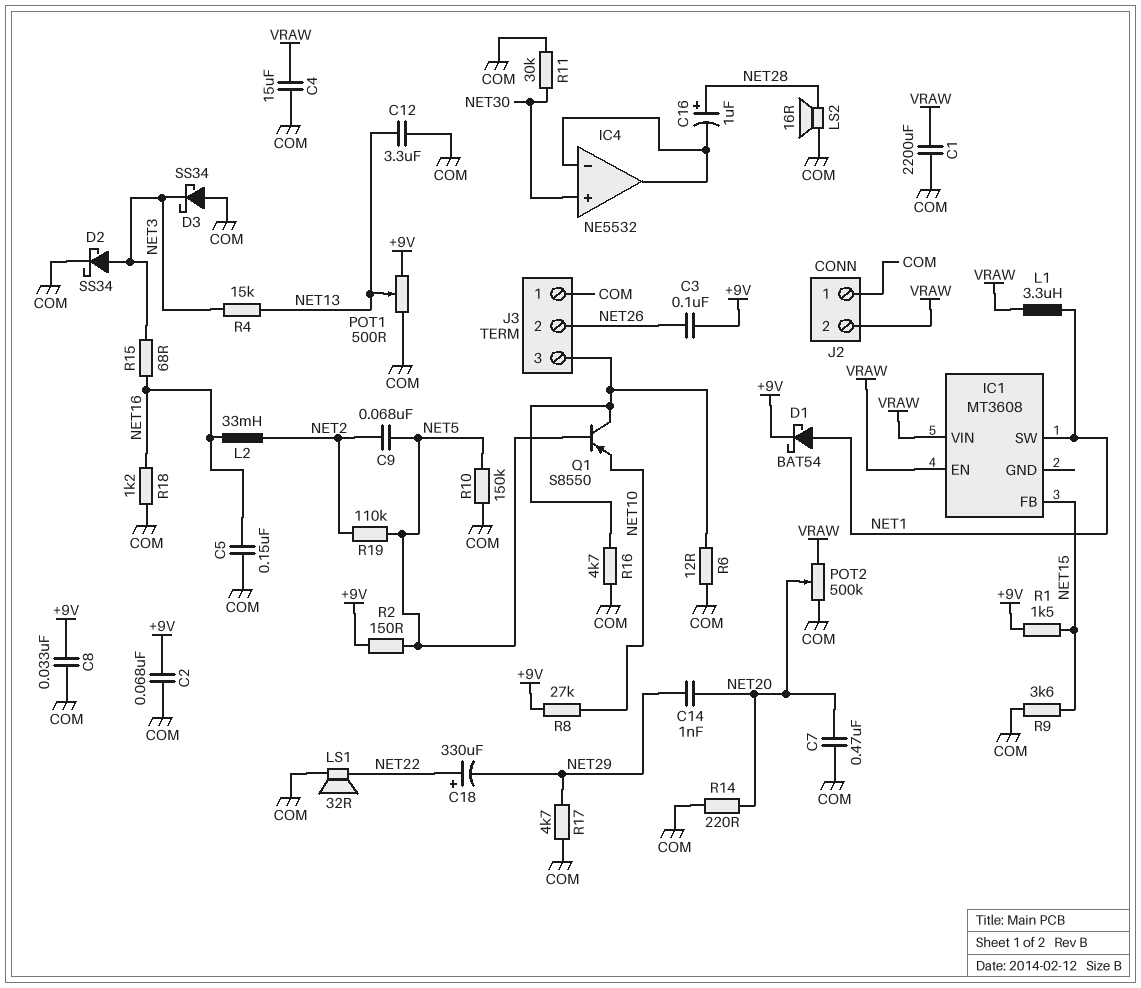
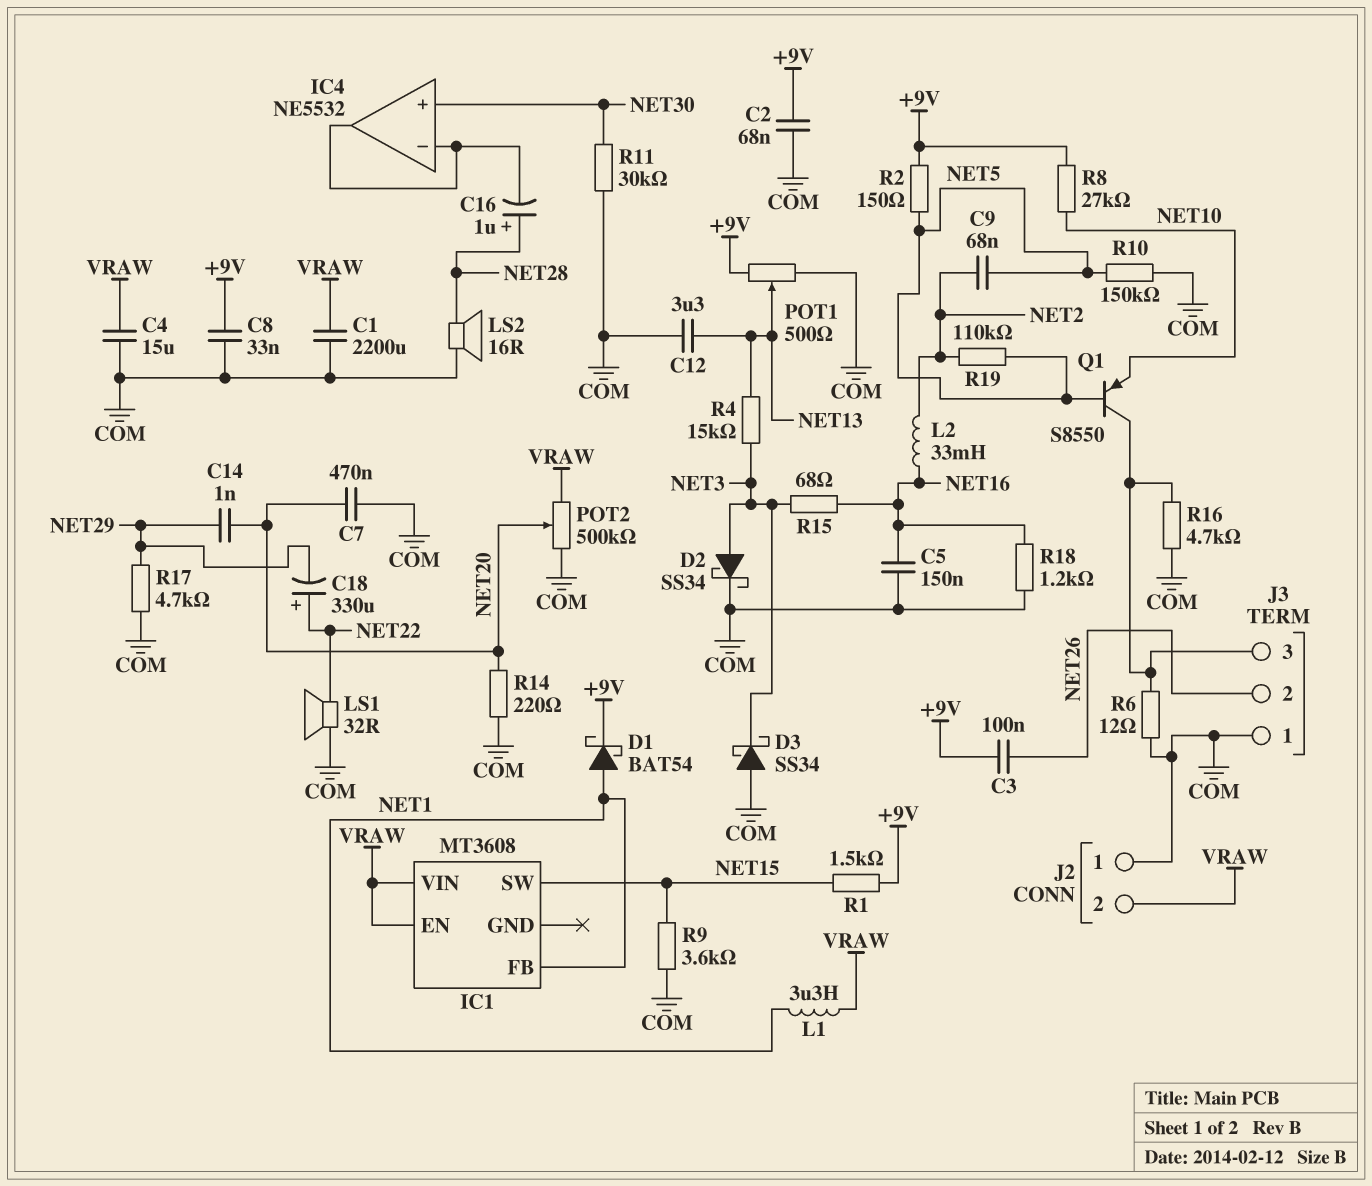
IC1 pin FB: NET15 -> NET1
IC1 pin SW: NET1 -> NET15

